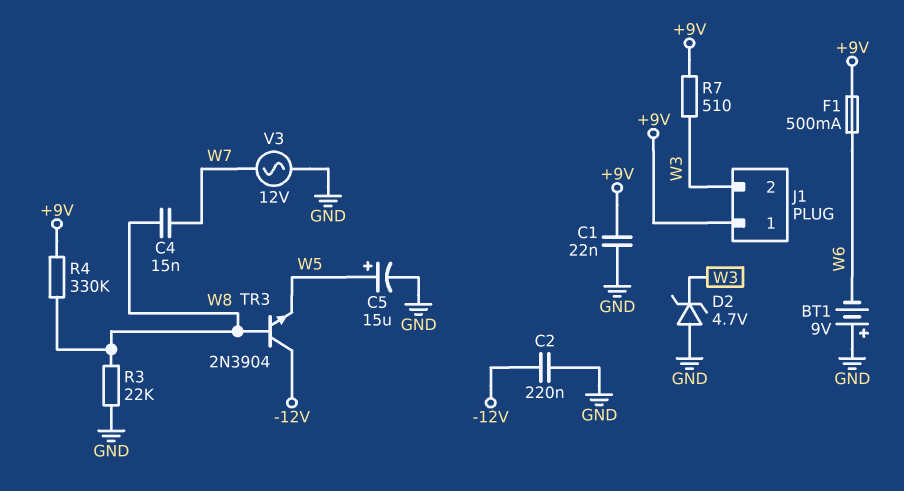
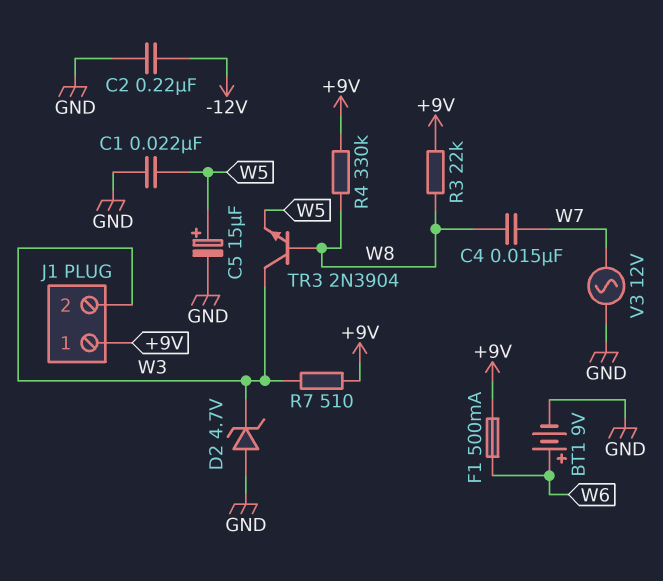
BT1: 9V (plus GND, minus W6) -> 9V (plus W6, minus GND)
C1: 22nF (+9V, GND) -> 22nF (GND, W5)
R3: 22k (GND, W8) -> 22k (+9V, W8)
TR3: NPN 2N3904 (B W8, C -12V, E W5) -> NPN 2N3904 (B W8, C W3, E W5)

